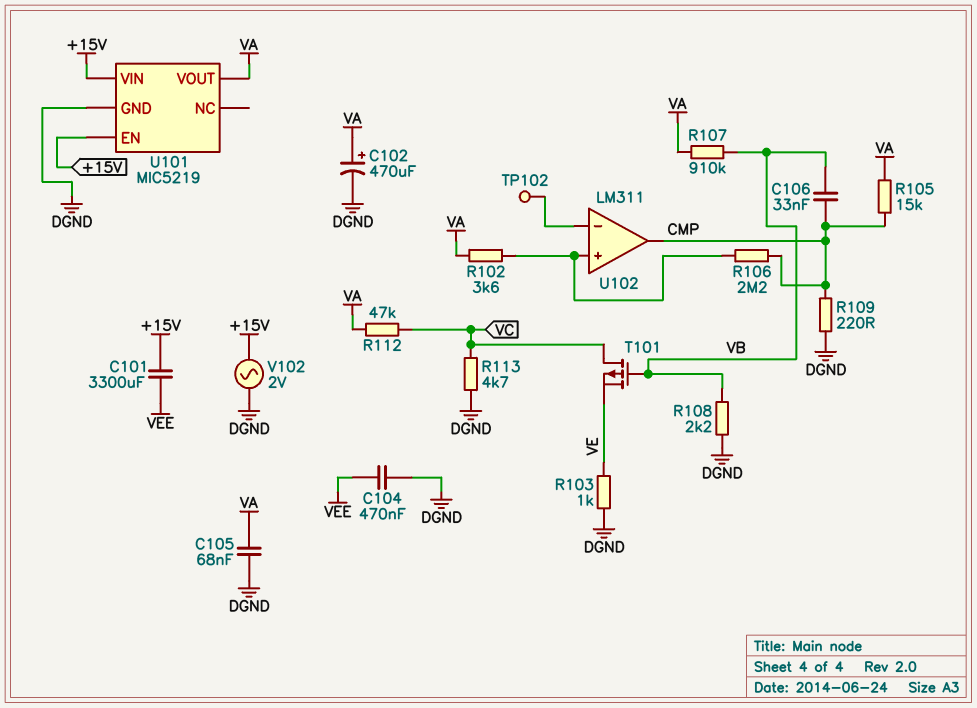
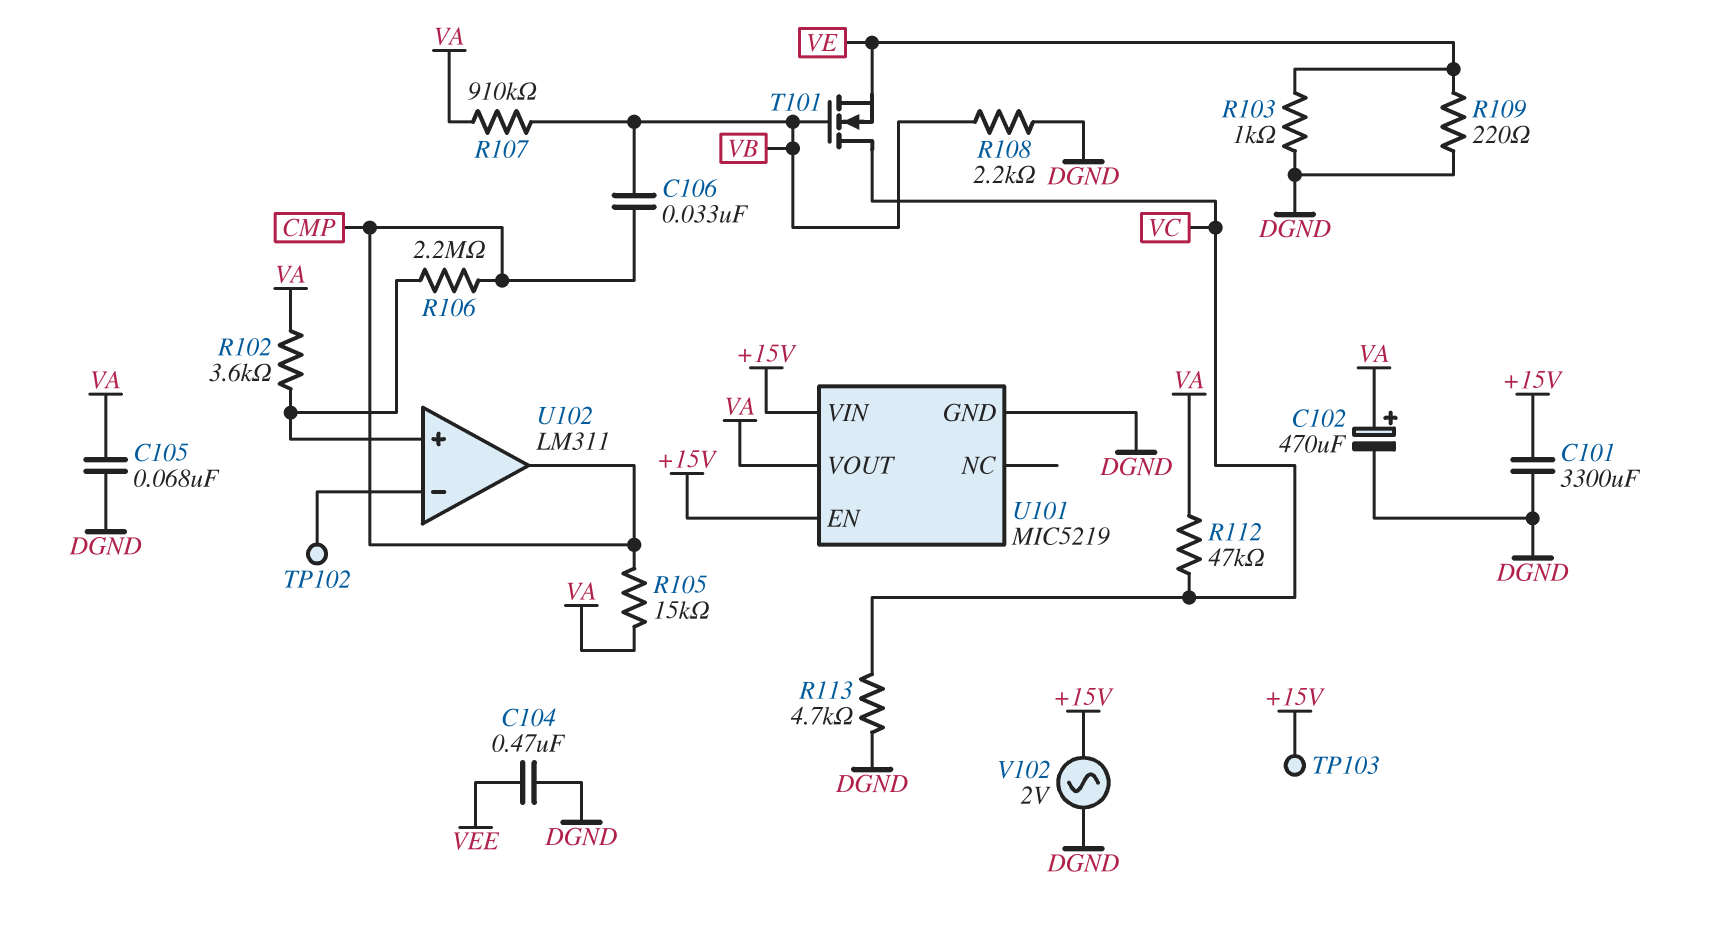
C101: 3300uF (+15V, VEE) -> 3300uF (+15V, DGND)
R109: 220 (CMP, DGND) -> 220 (DGND, VE)
T101: PMOS (G VB, D VC, S VE) -> NMOS (G VB, D VC, S VE)
TP103: none -> test point (+15V)

